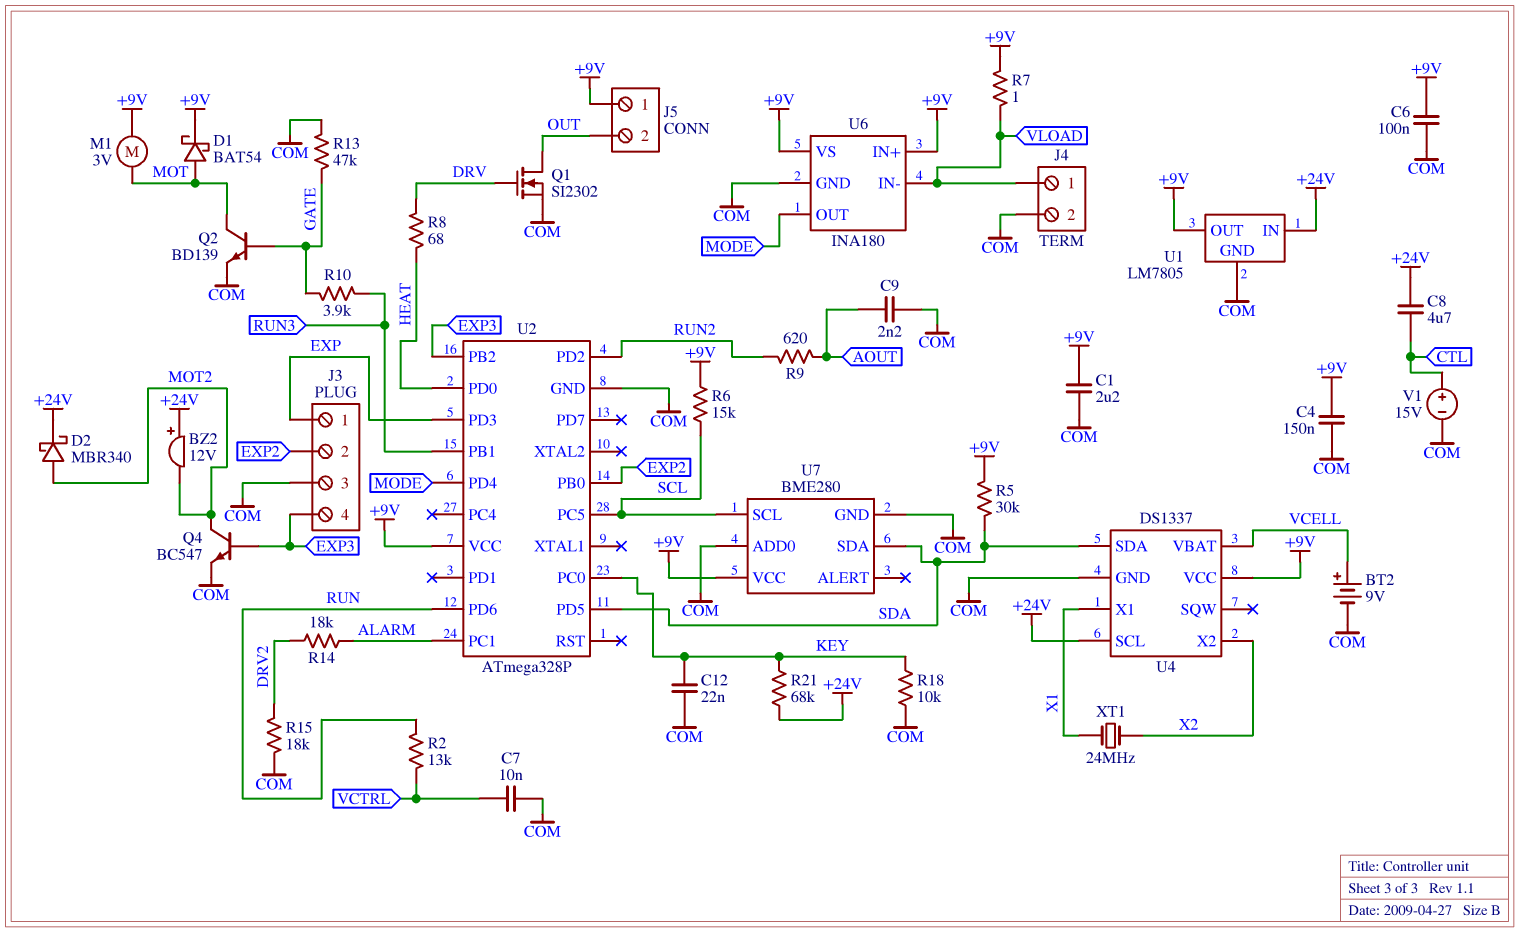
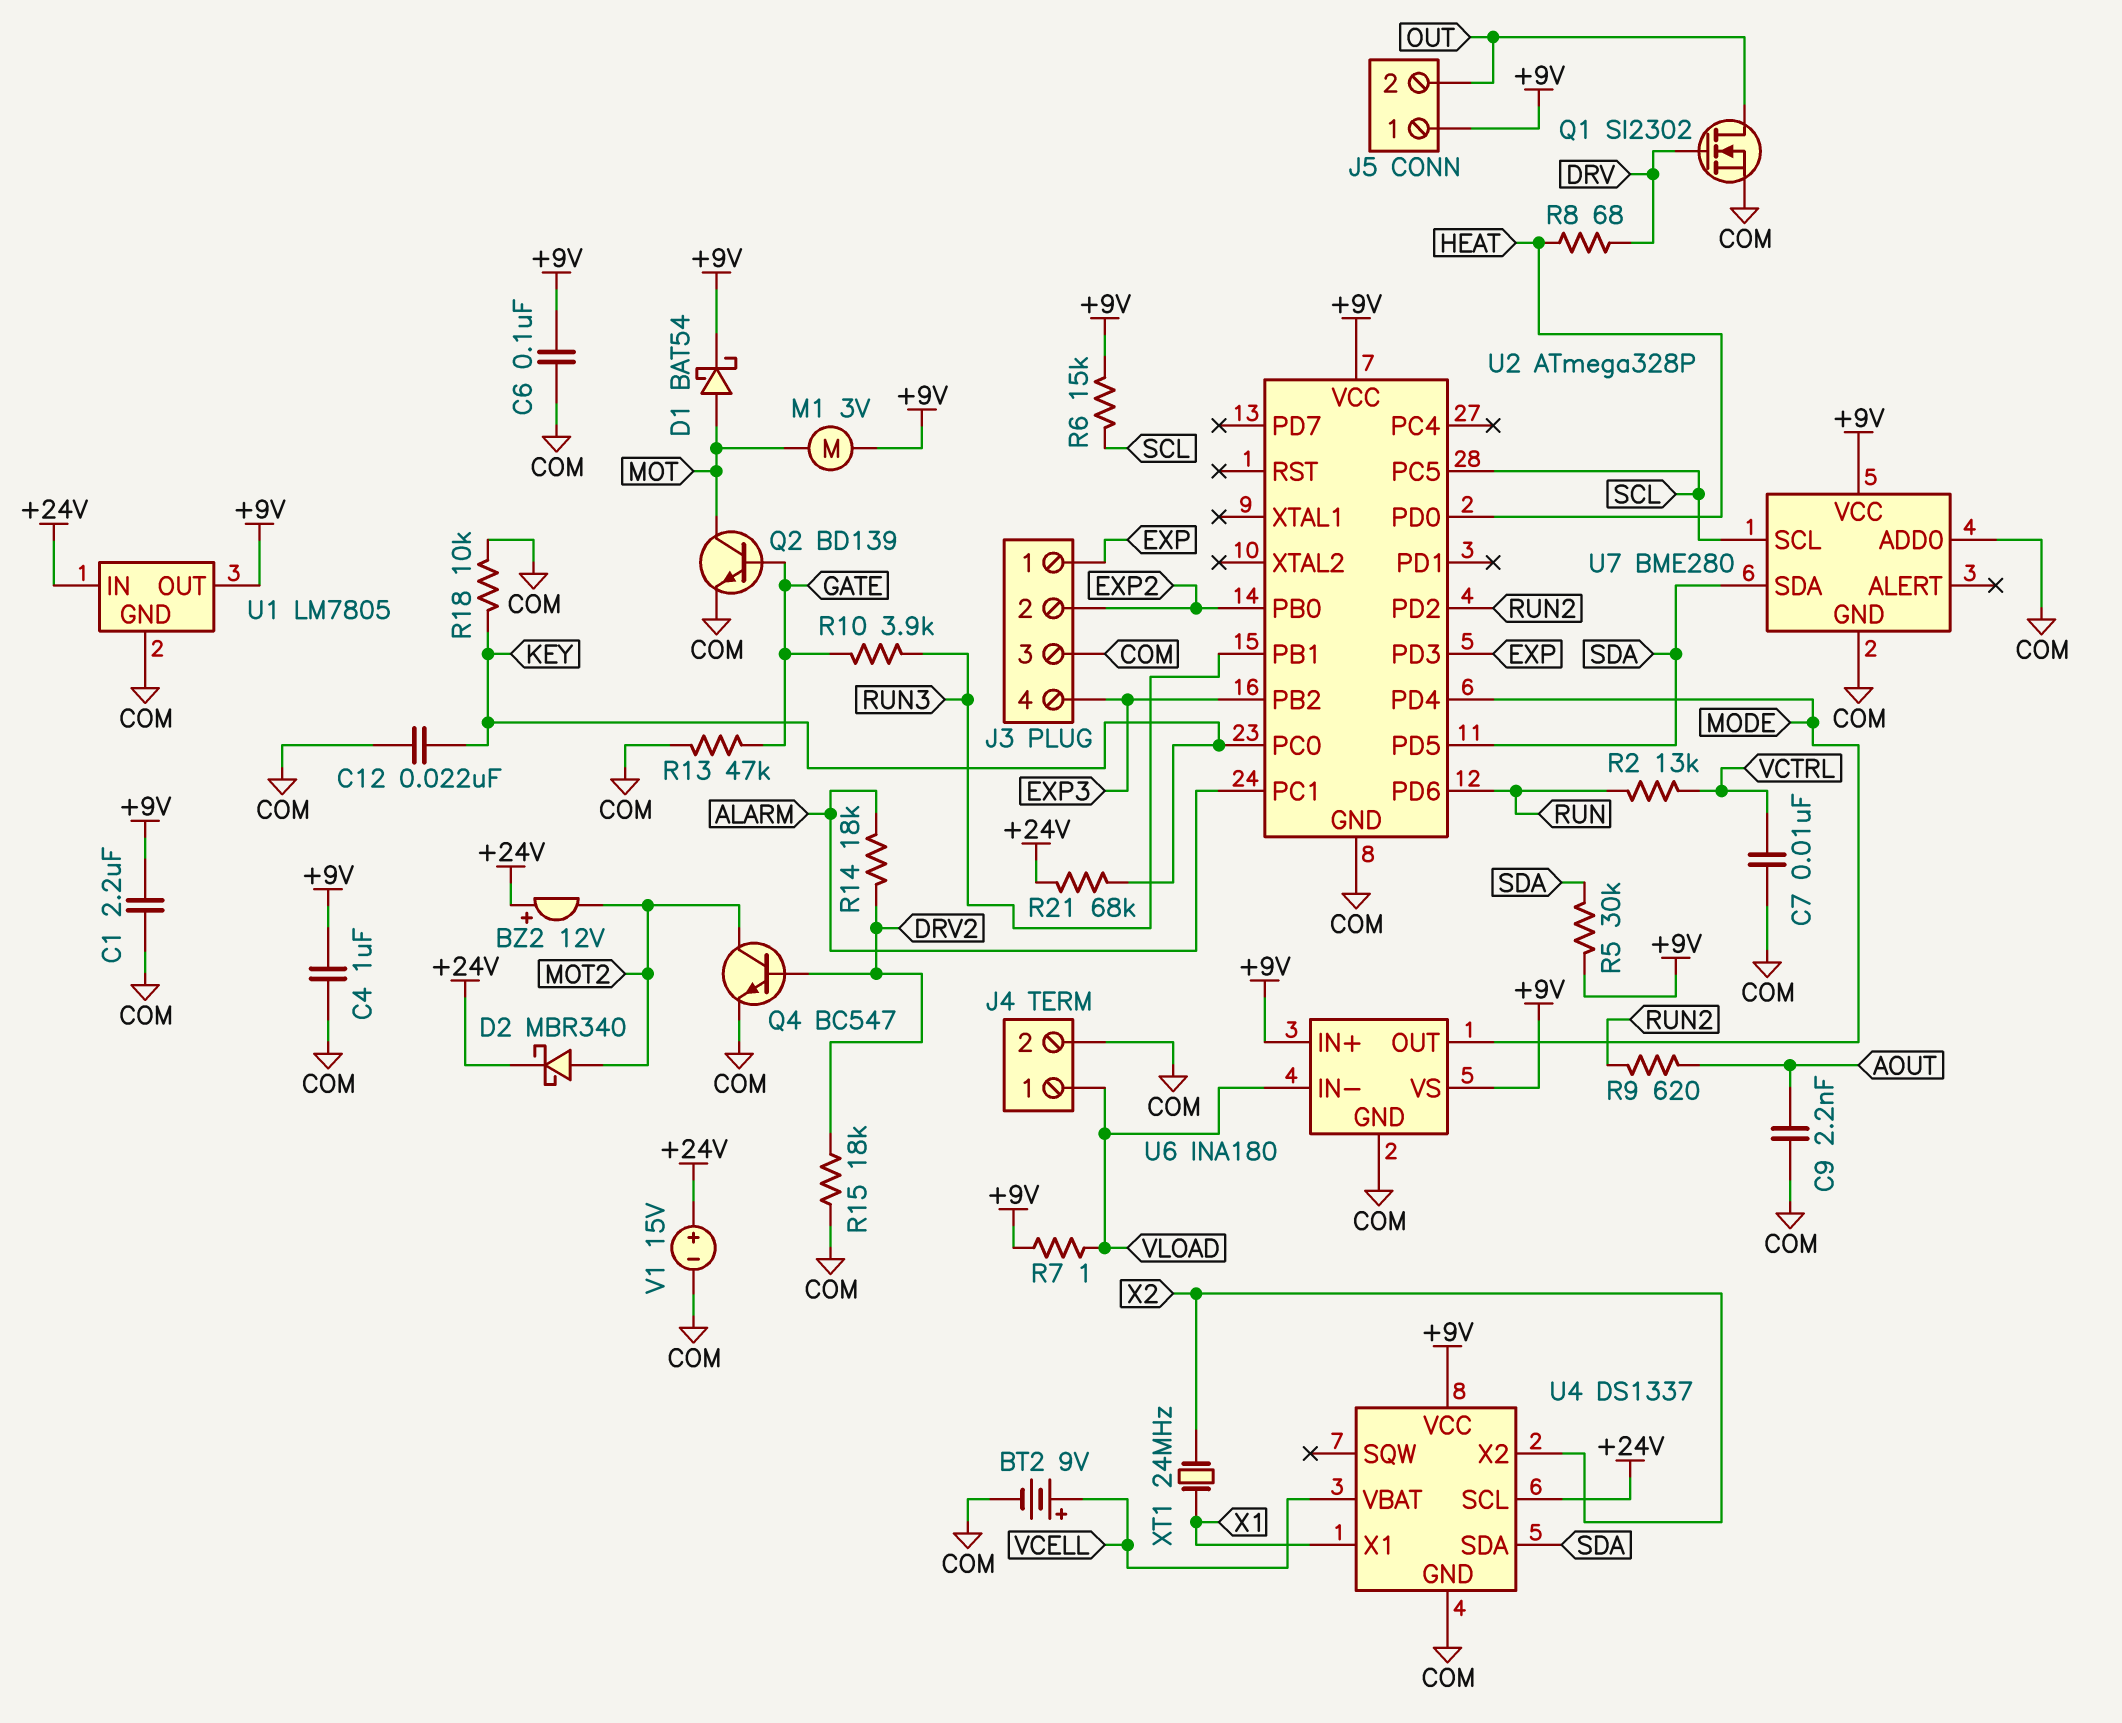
C4: 150nF (+9V, COM) -> 1uF (+9V, COM)
C8: 4.7uF (+24V, CTL) -> none
Q4: NPN BC547 (B EXP3, C MOT2, E COM) -> NPN BC547 (B DRV2, C MOT2, E COM)
V1: 15V (plus CTL, minus COM) -> 15V (plus +24V, minus COM)

